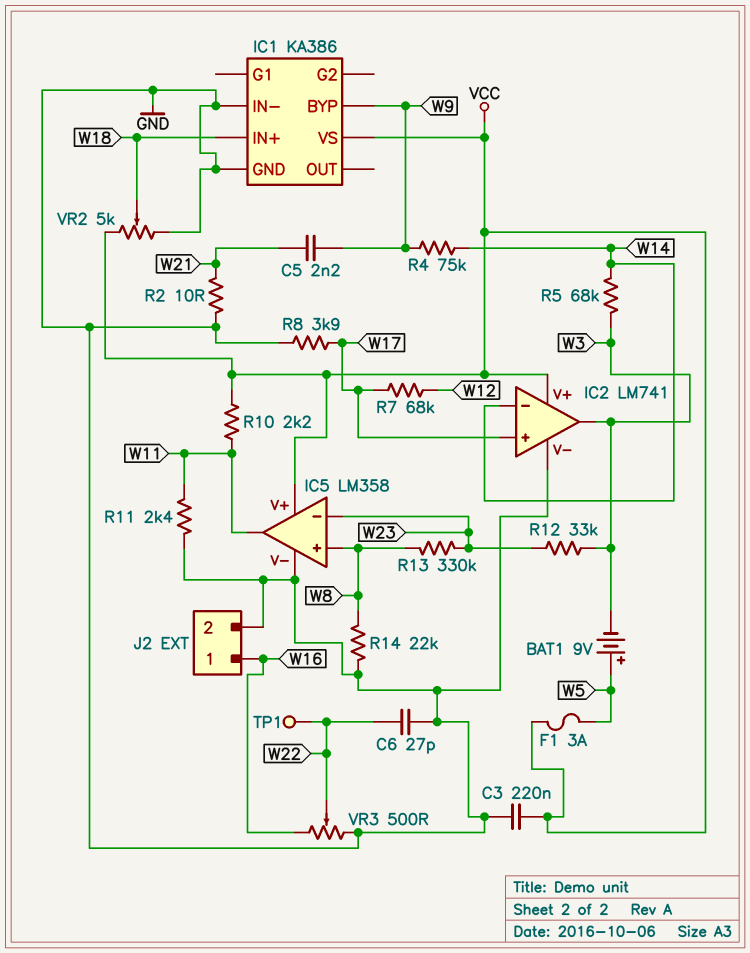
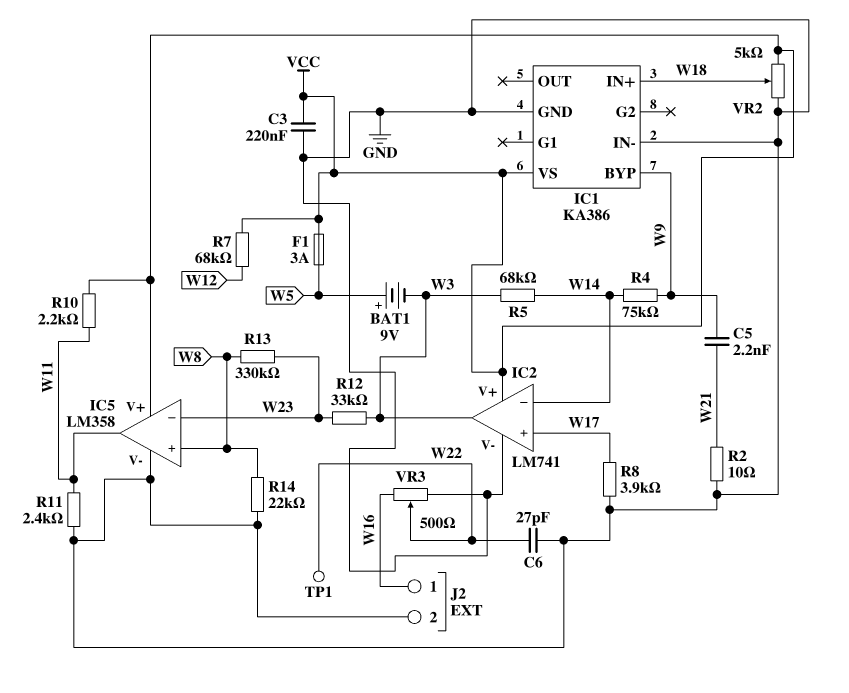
R7: 68k (W12, W17) -> 68k (VCC, W12)

